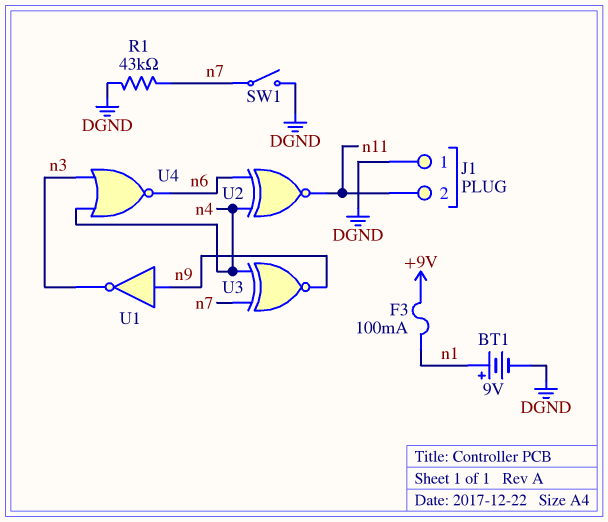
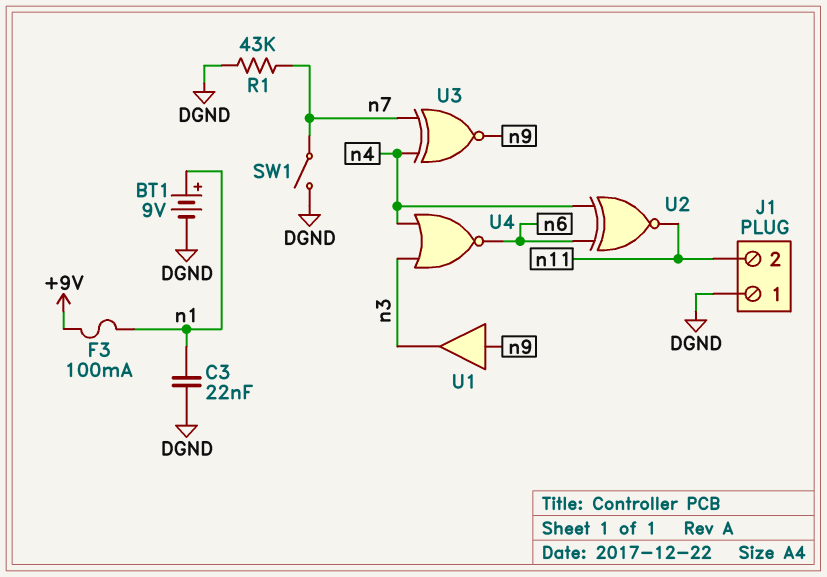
C3: none -> 22nF (DGND, n1)
U1: NOT (in n9, out n3) -> buffer (in n9, out n3)

